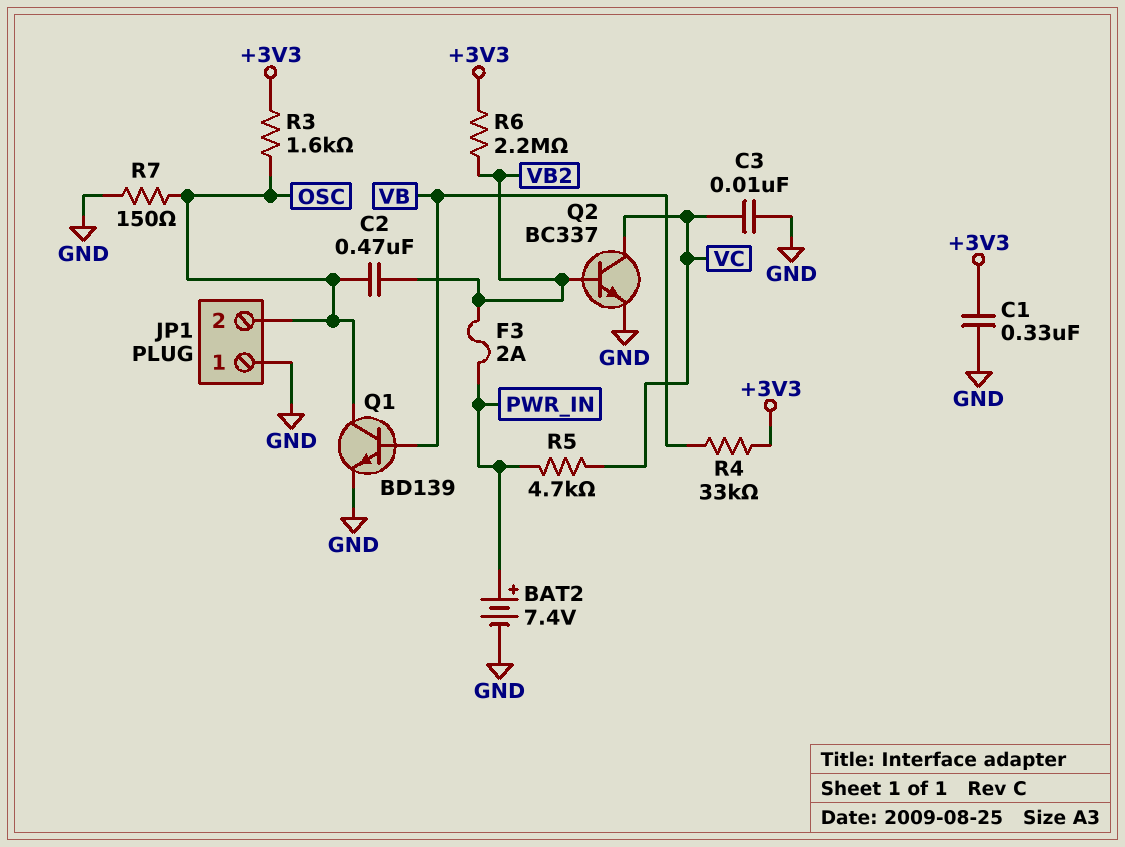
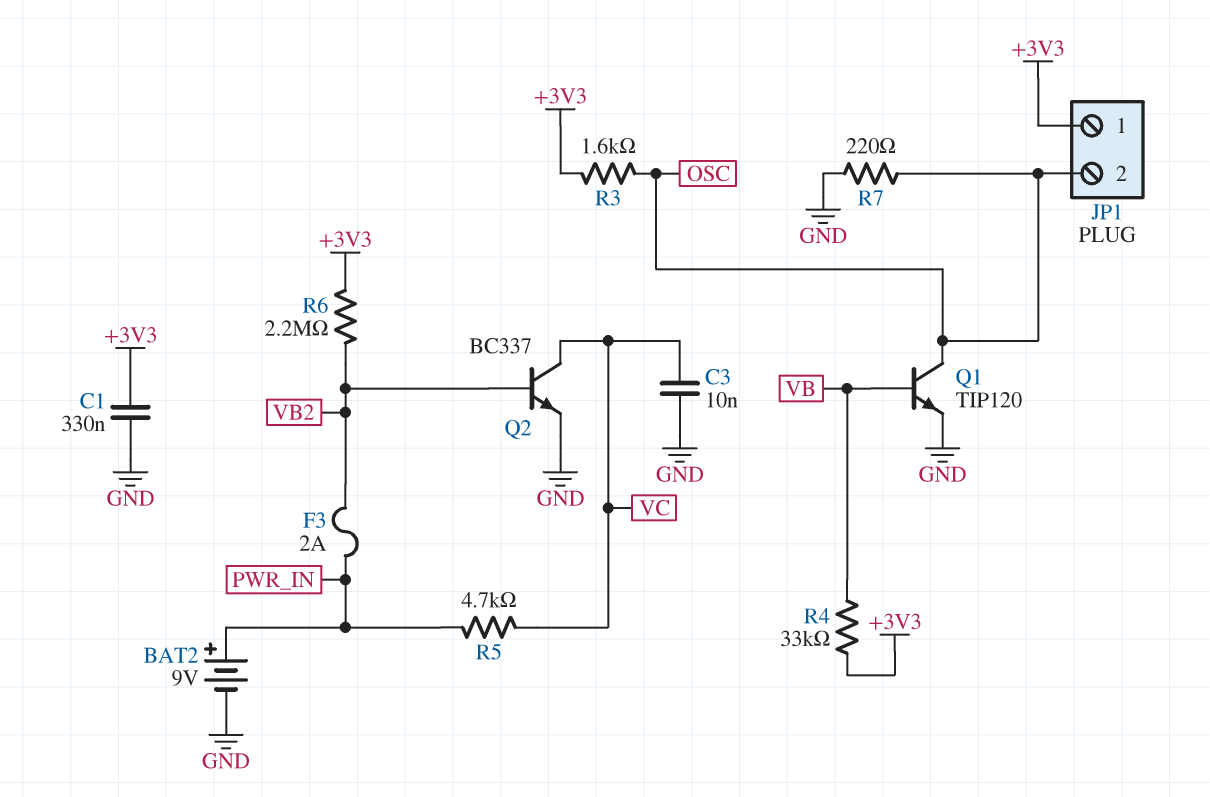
BAT2: 7.4V (plus PWR_IN, minus GND) -> 9V (plus PWR_IN, minus GND)
C2: 470nF (OSC, VB2) -> none
JP1 pin 1: GND -> +3V3
Q1: NPN BD139 (B VB, C OSC, E GND) -> NPN TIP120 (B VB, C OSC, E GND)
R7: 150 (GND, OSC) -> 220 (GND, OSC)

